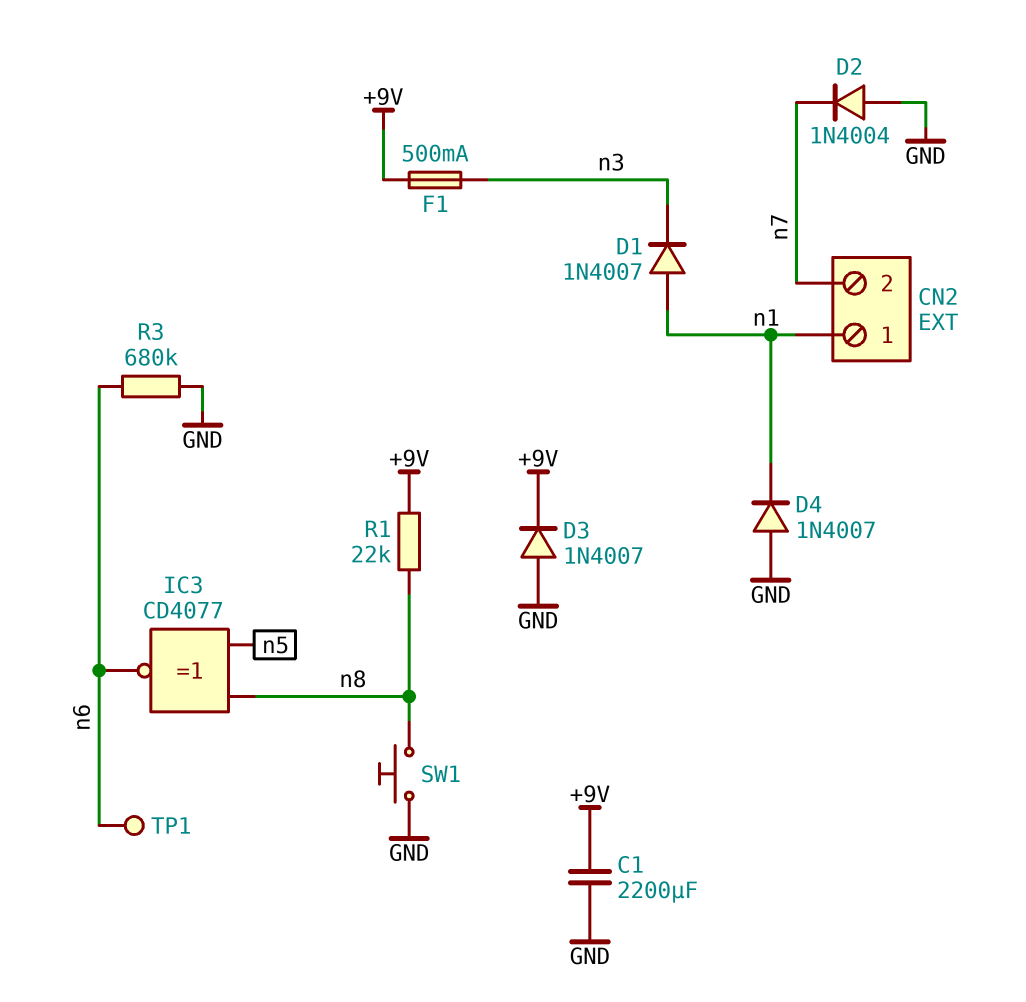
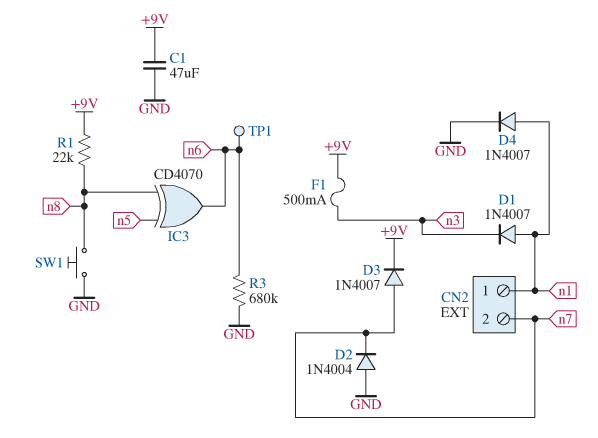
C1: 2200uF (+9V, GND) -> 47uF (+9V, GND)
D3: diode 1N4007 (A GND, K +9V) -> diode 1N4007 (A n7, K +9V)
D4: diode 1N4007 (A GND, K n1) -> diode 1N4007 (A n1, K GND)
IC3: XNOR CD4077 (in n5, in n8, out n6) -> XOR CD4070 (in n5, in n8, out n6)

